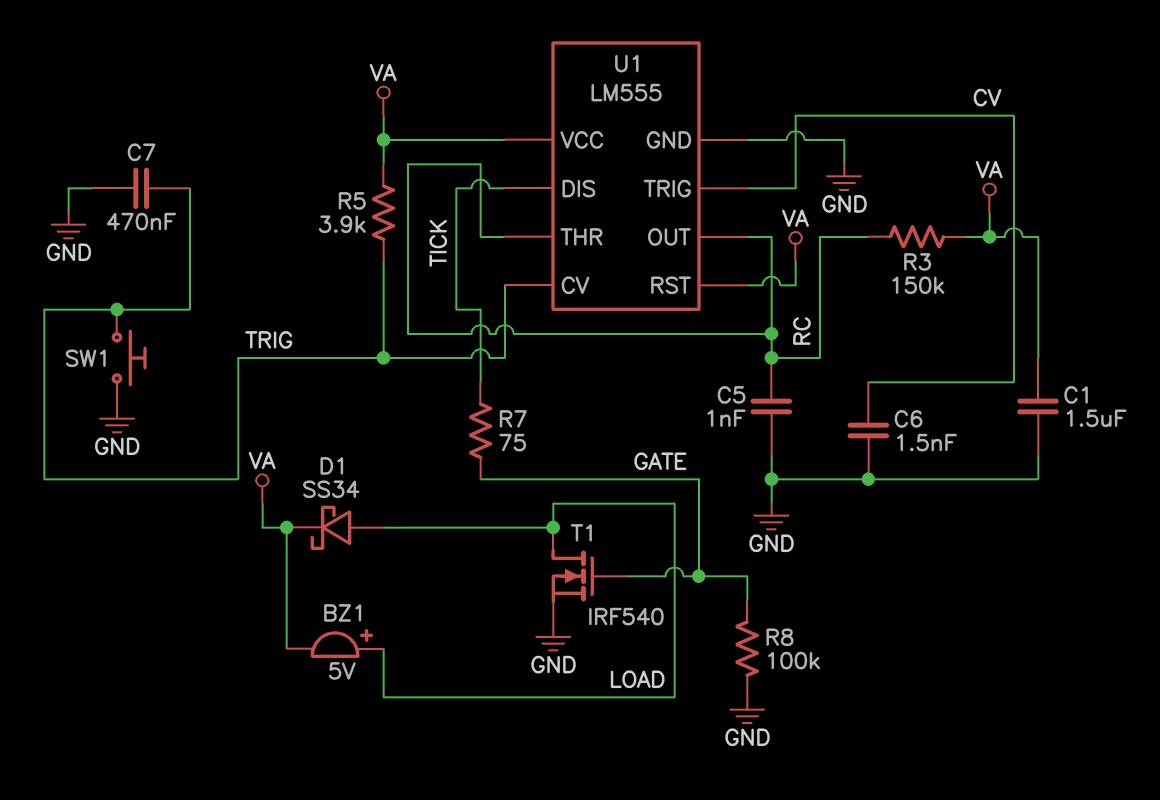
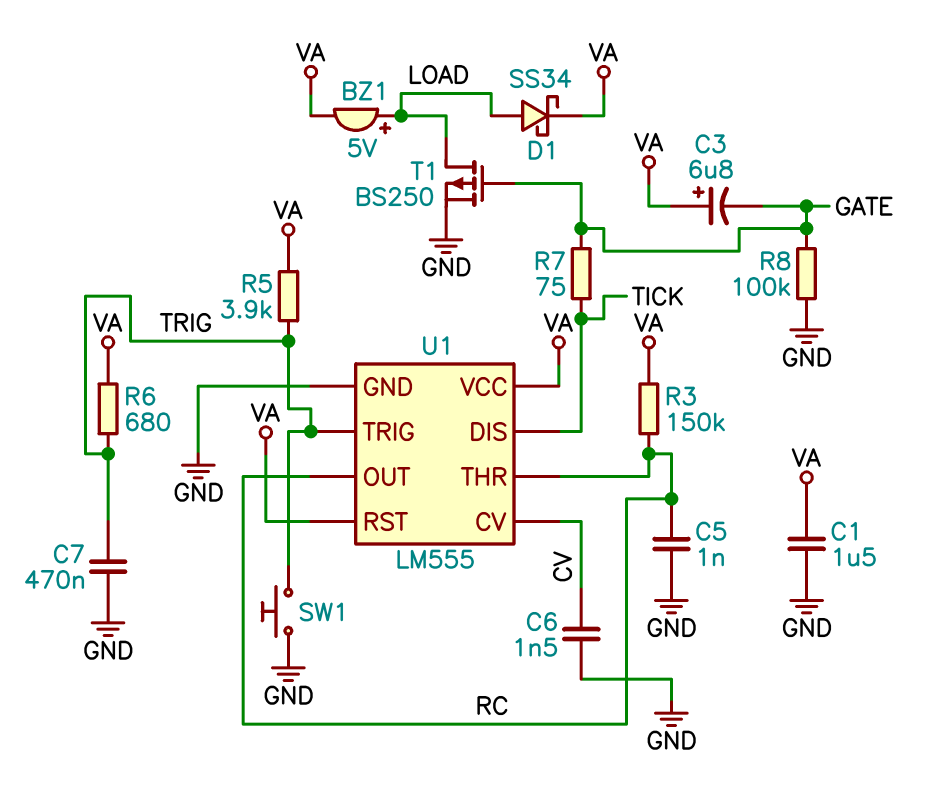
C3: none -> 6.8uF (plus VA, minus GATE)
R6: none -> 680 (TRIG, VA)
T1: NMOS IRF540 (G GATE, D LOAD, S GND) -> PMOS BS250 (G GATE, D LOAD, S GND)
U1 pin CV: TRIG -> CV
U1 pin TRIG: CV -> TRIG

